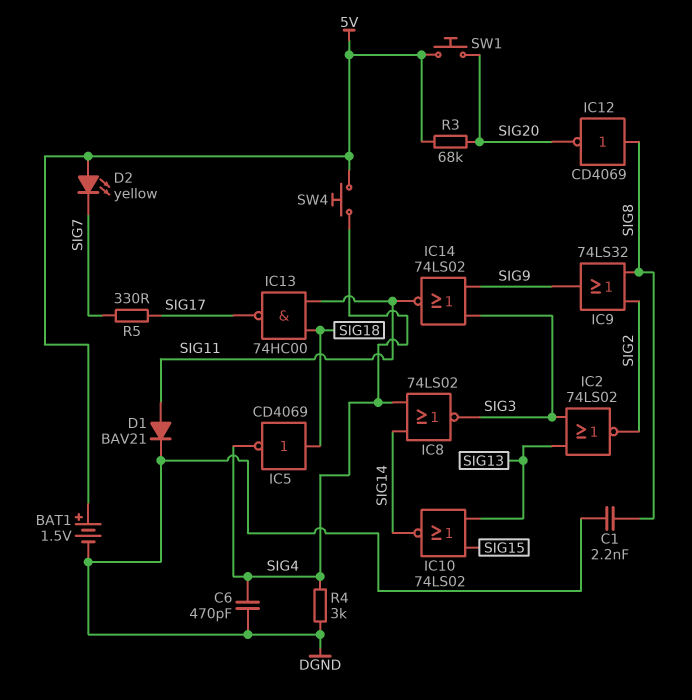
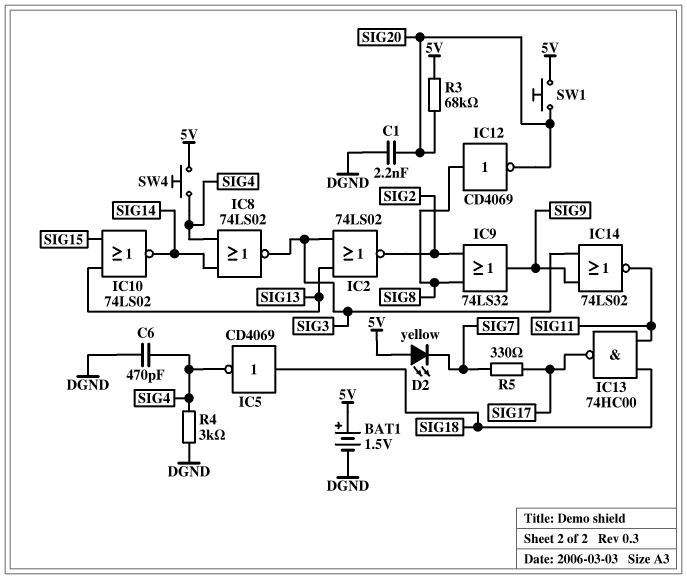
C1: 2.2nF (DGND, SIG8) -> 2.2nF (DGND, SIG20)
D1: diode BAV21 (A SIG11, K DGND) -> none

